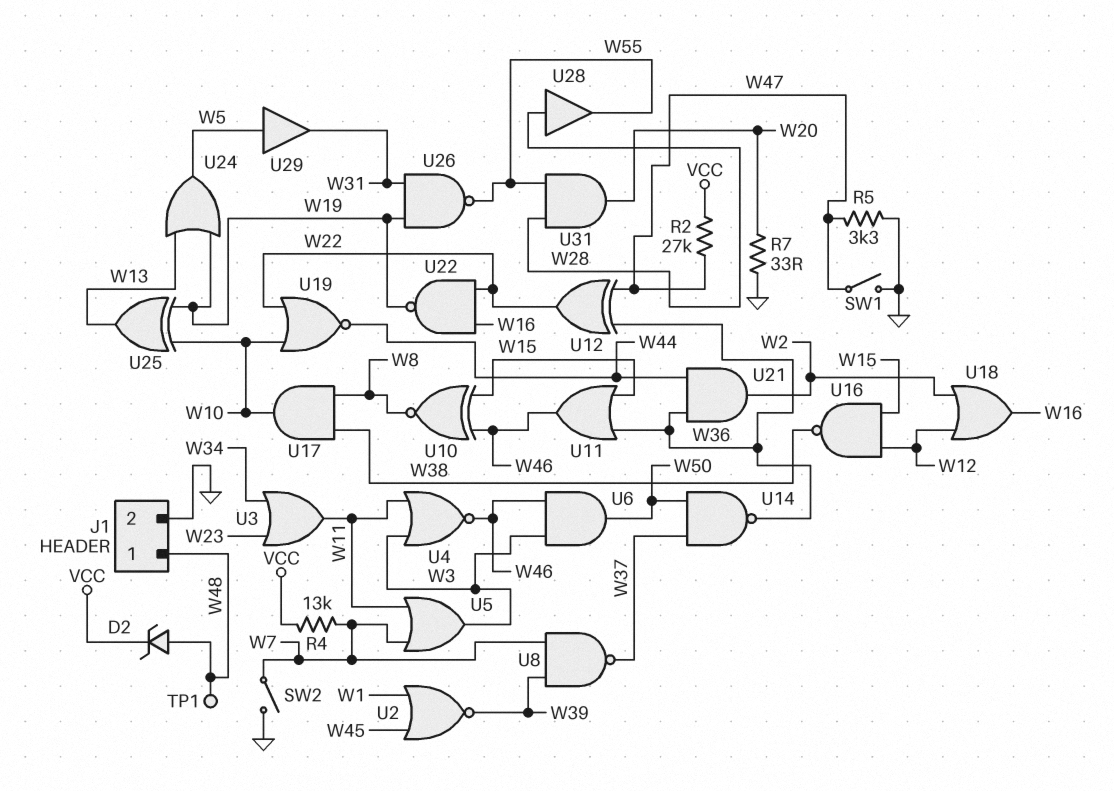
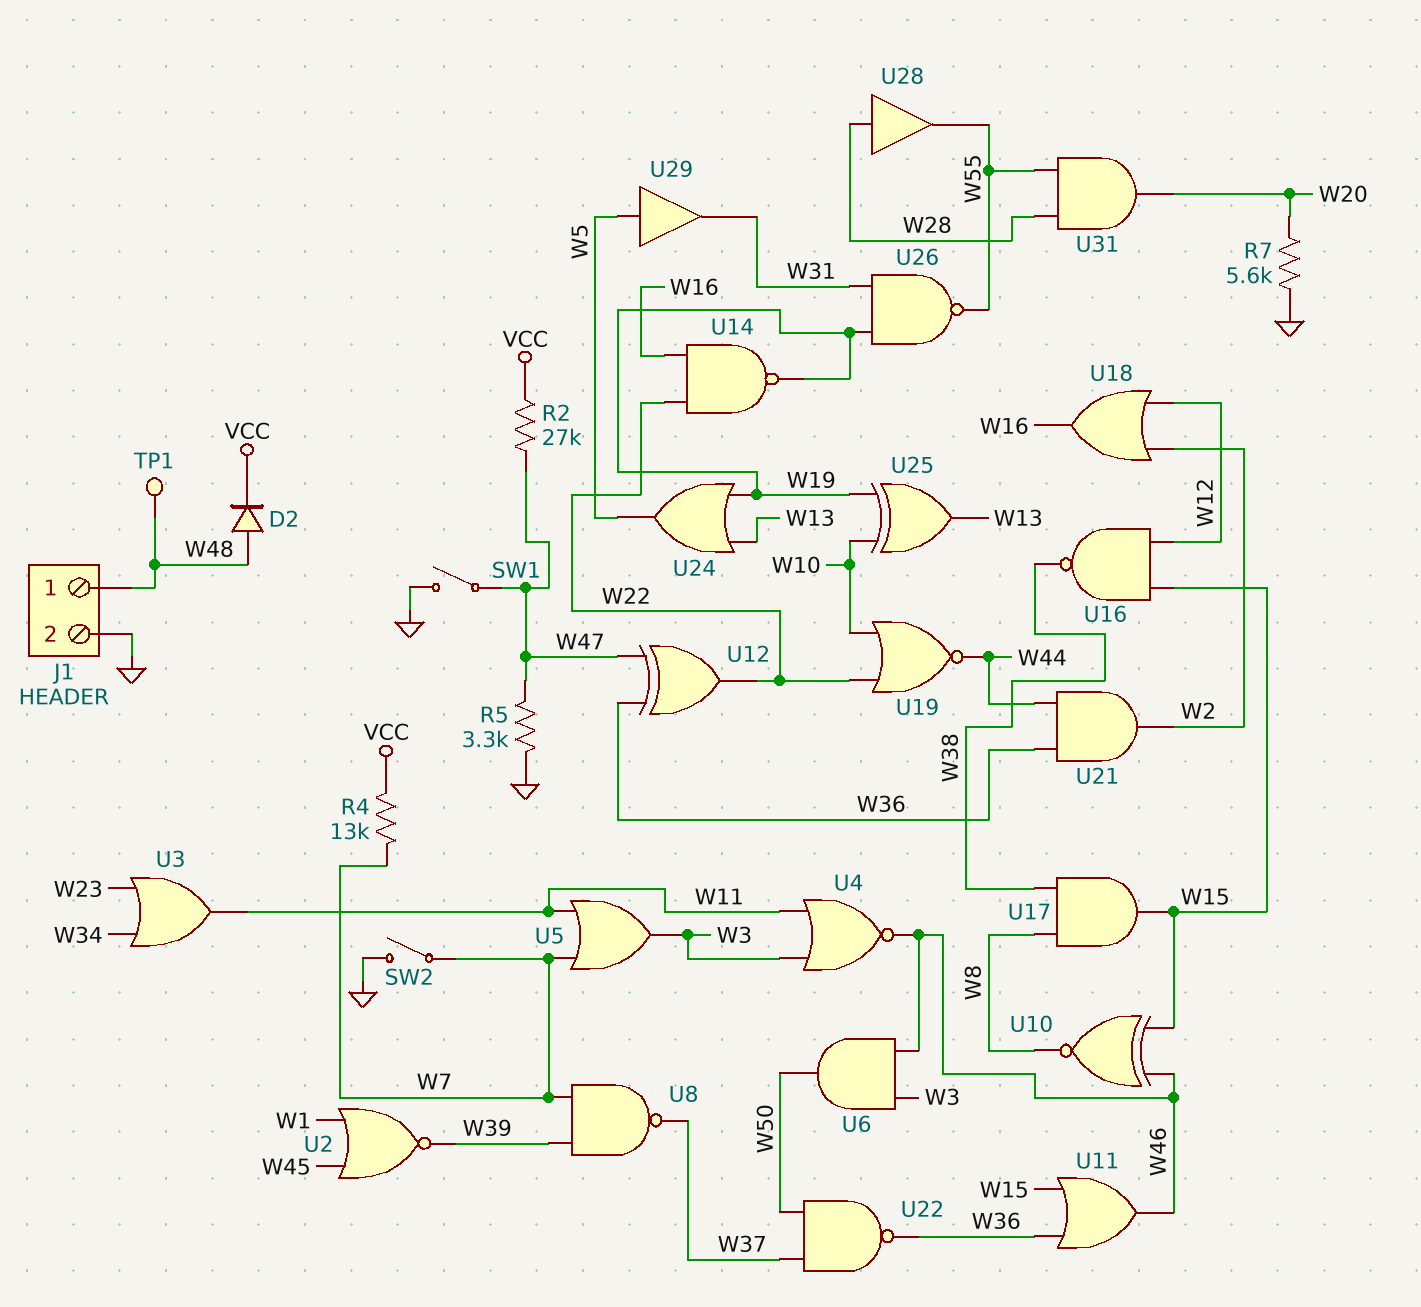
D2: zener (A W48, K VCC) -> diode (A W48, K VCC)
R7: 33 (GND, W20) -> 5.6k (GND, W20)
U14: NAND (in W37, in W50, out W36) -> NAND (in W16, in W22, out W19)
U17: AND (in W8, in W38, out W10) -> AND (in W8, in W38, out W15)
U22: NAND (in W16, in W22, out W19) -> NAND (in W37, in W50, out W36)

